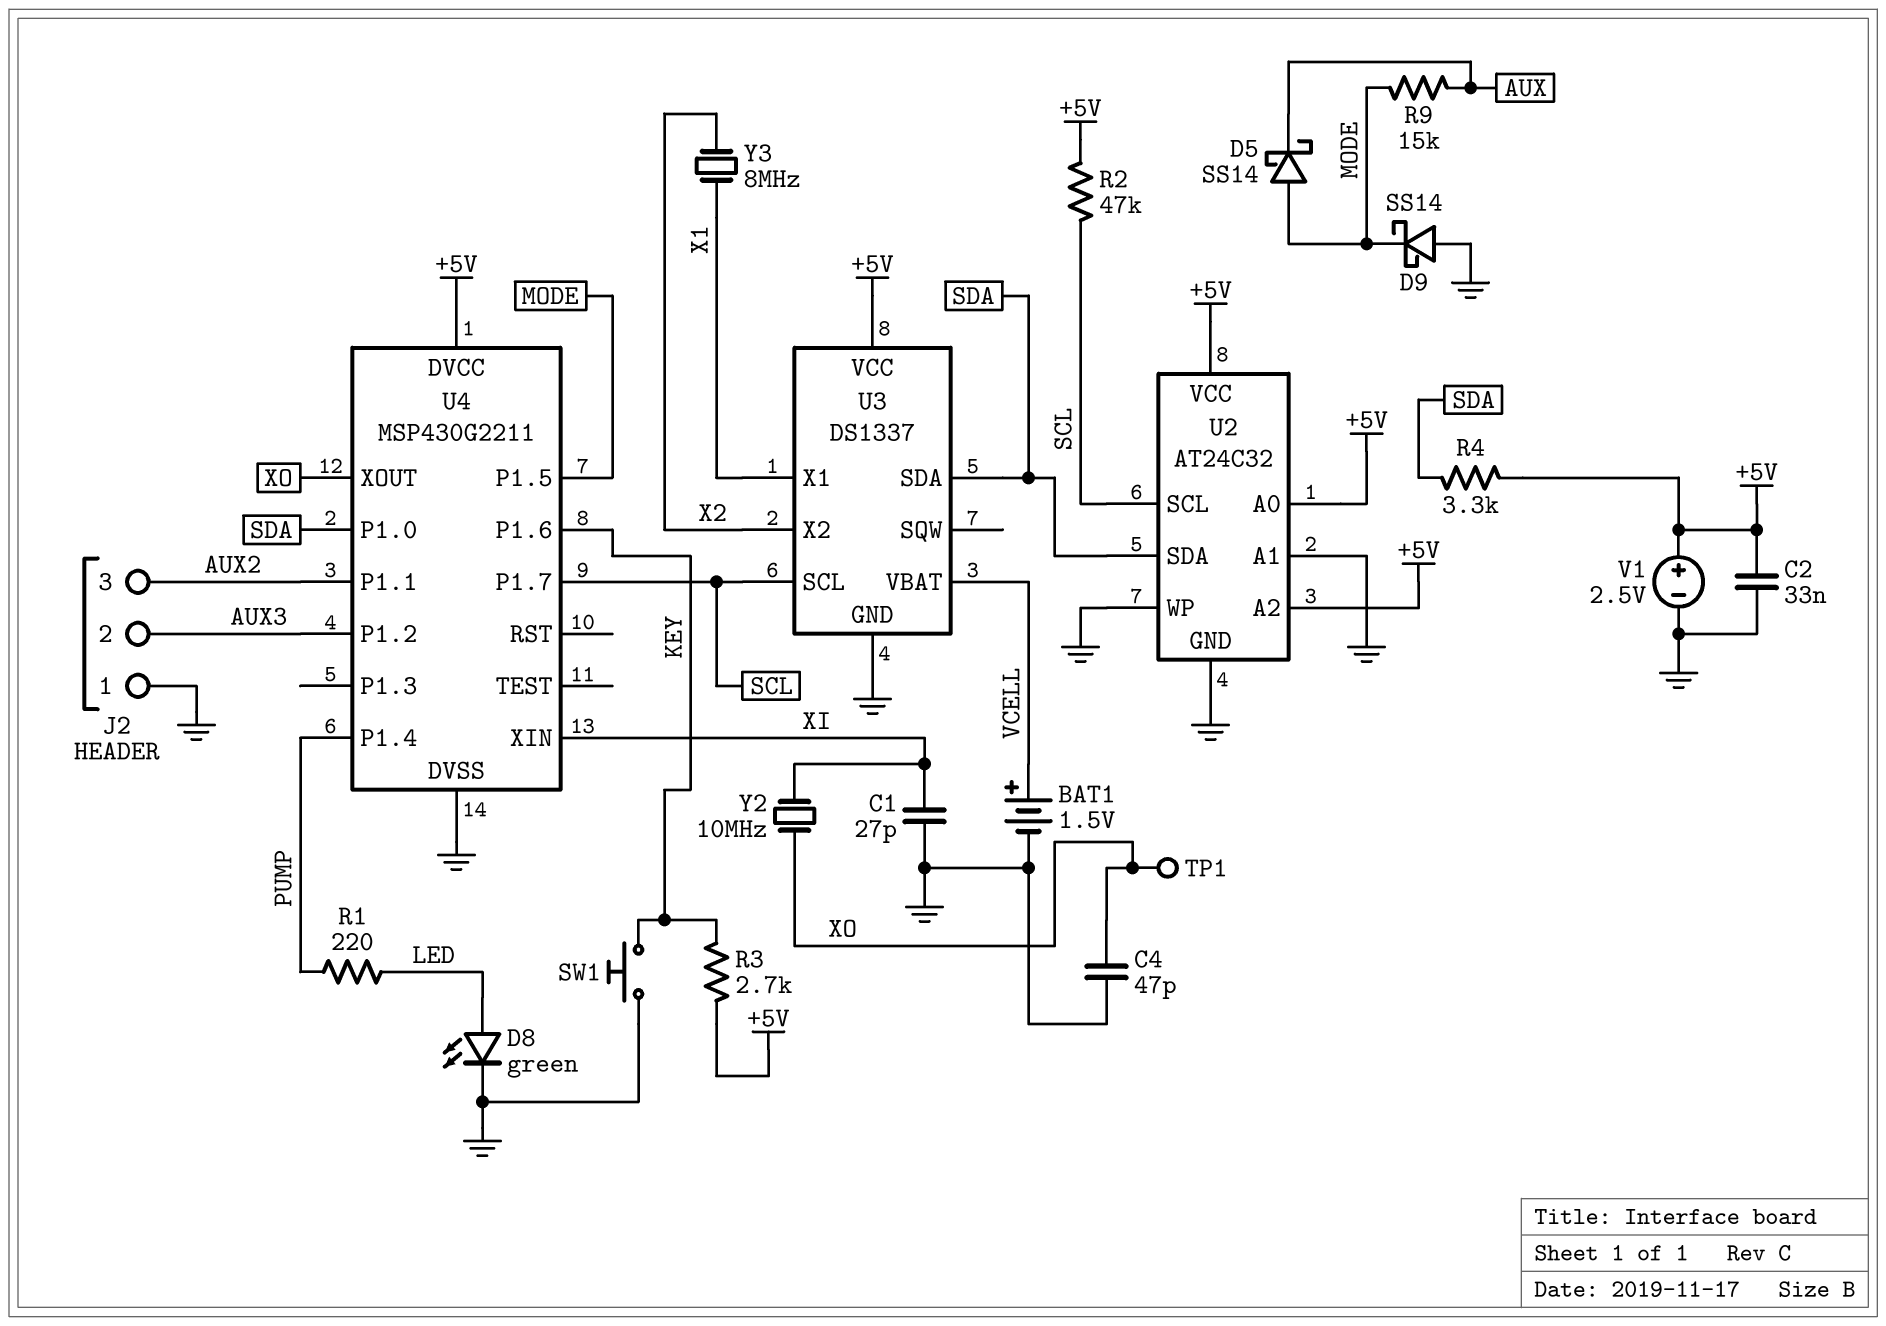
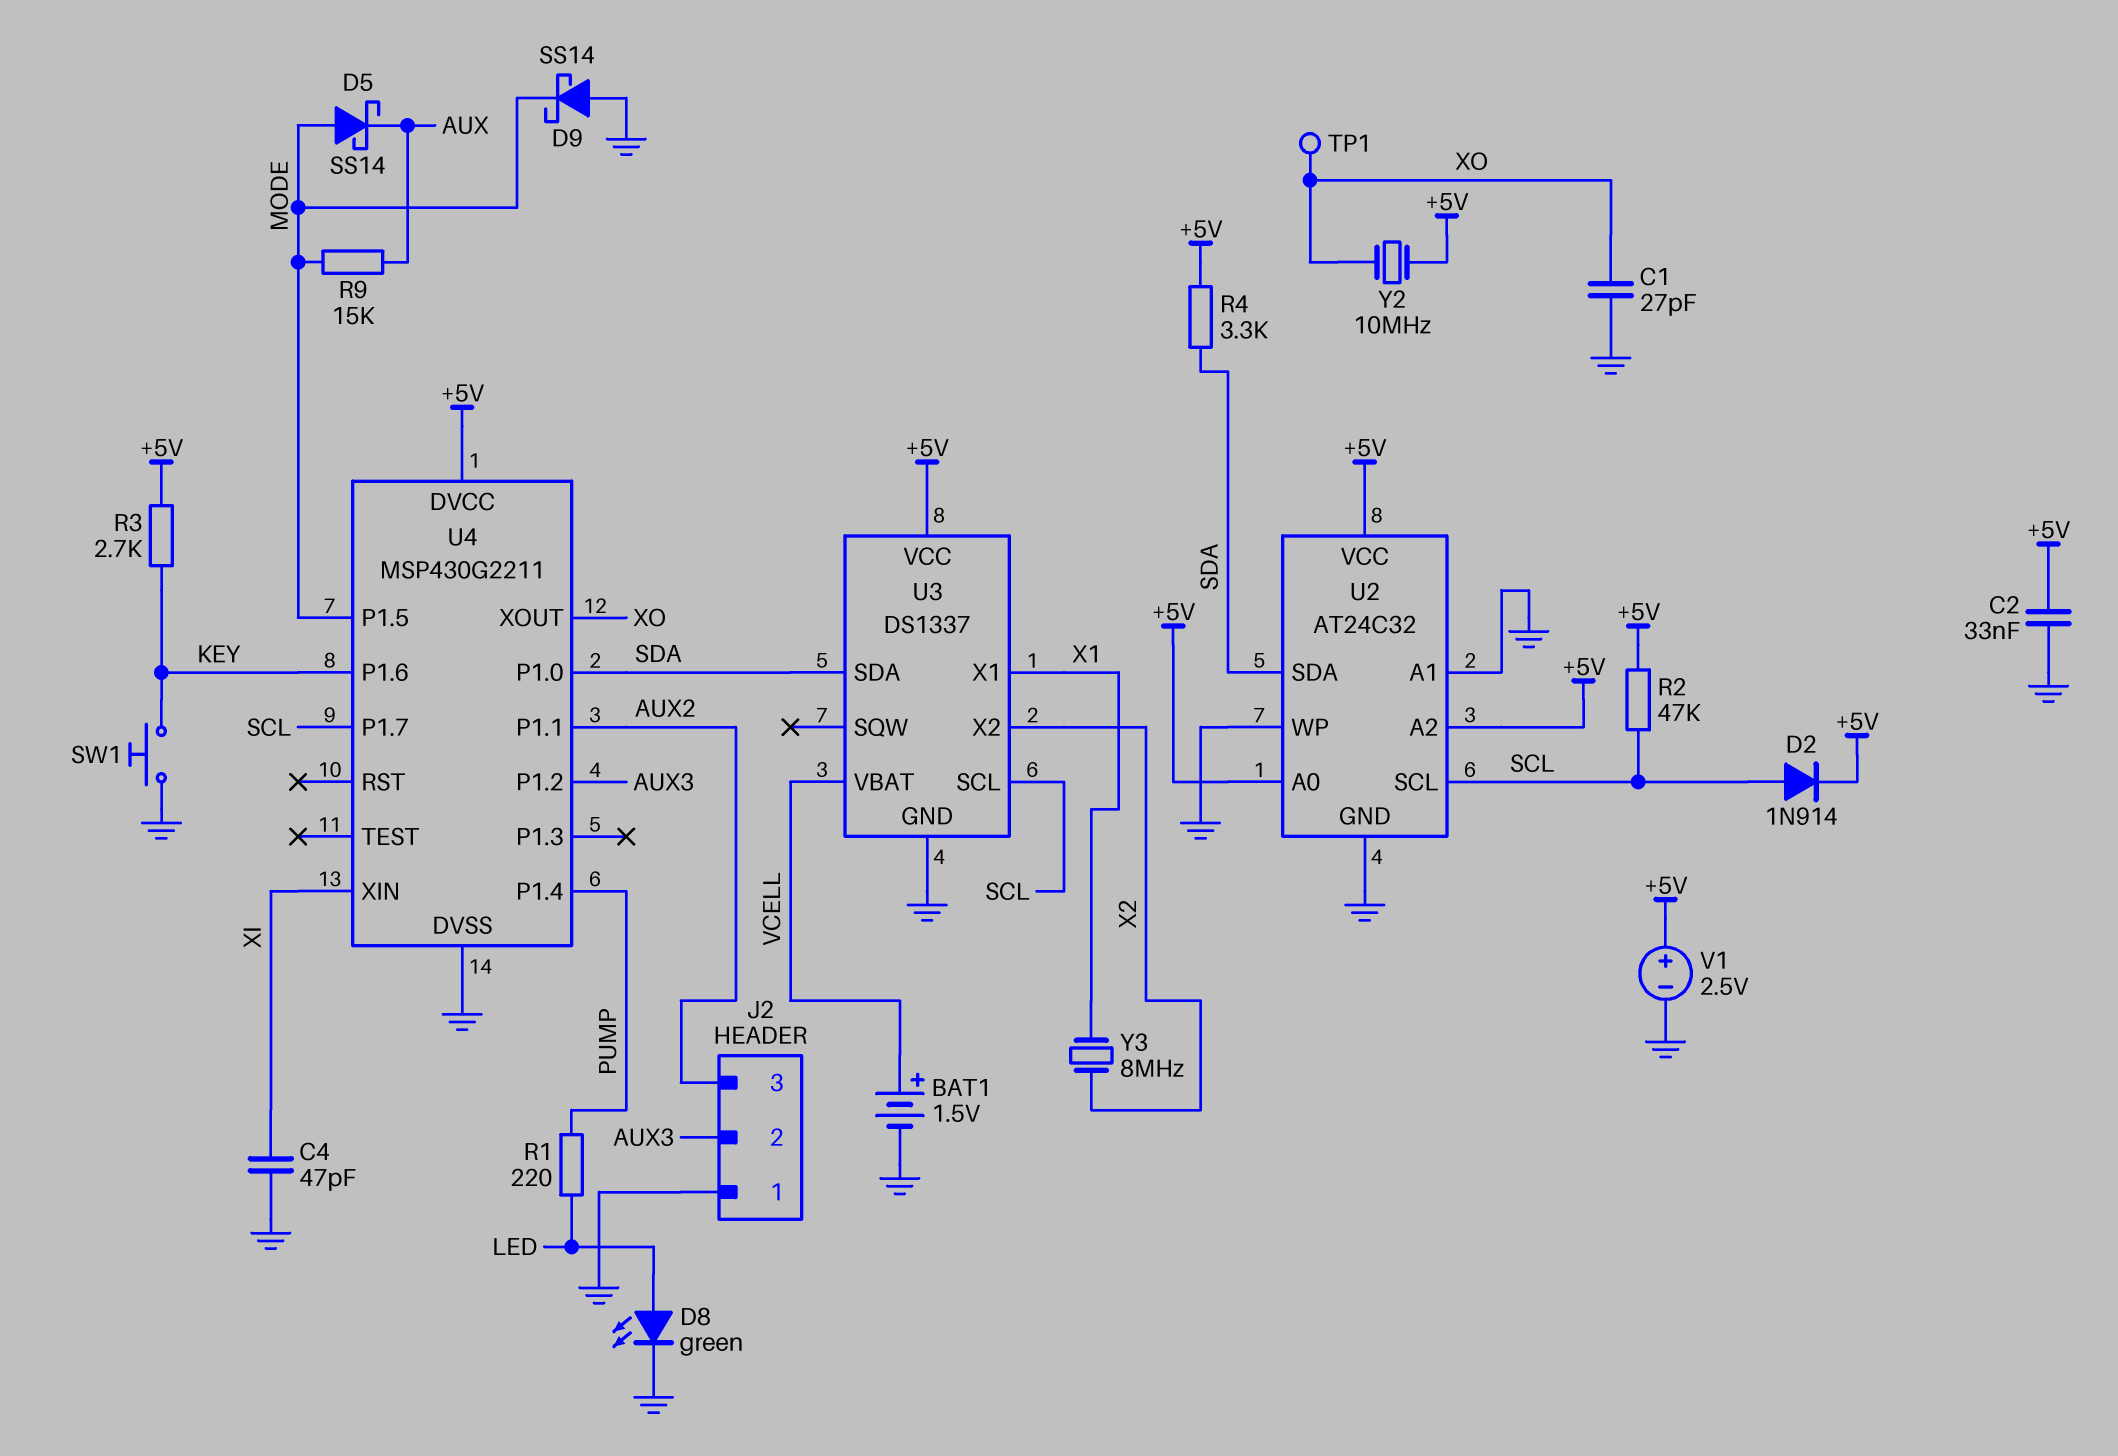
C1: 27pF (GND, XI) -> 27pF (GND, XO)
C4: 47pF (GND, XO) -> 47pF (GND, XI)
D2: none -> diode 1N914 (A SCL, K +5V)
Y2: 10MHz (XI, XO) -> 10MHz (+5V, XO)

